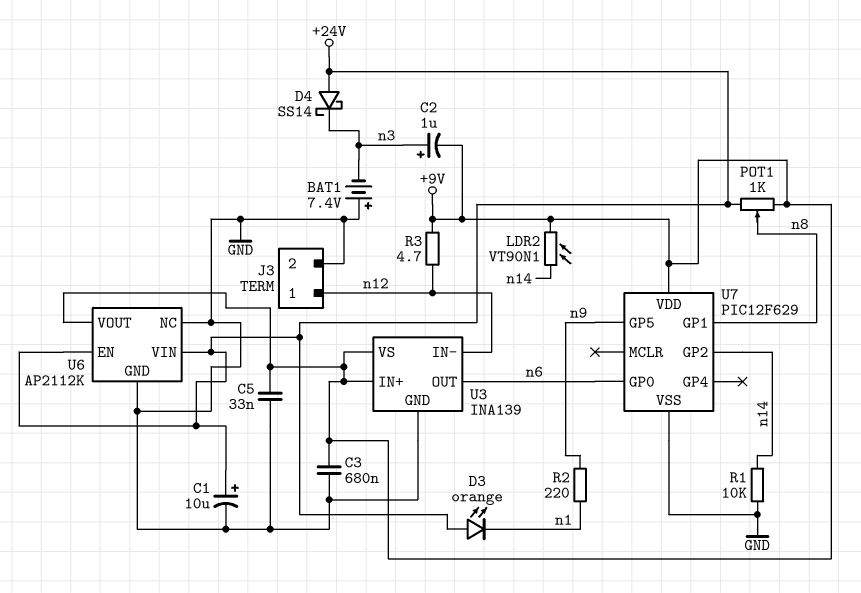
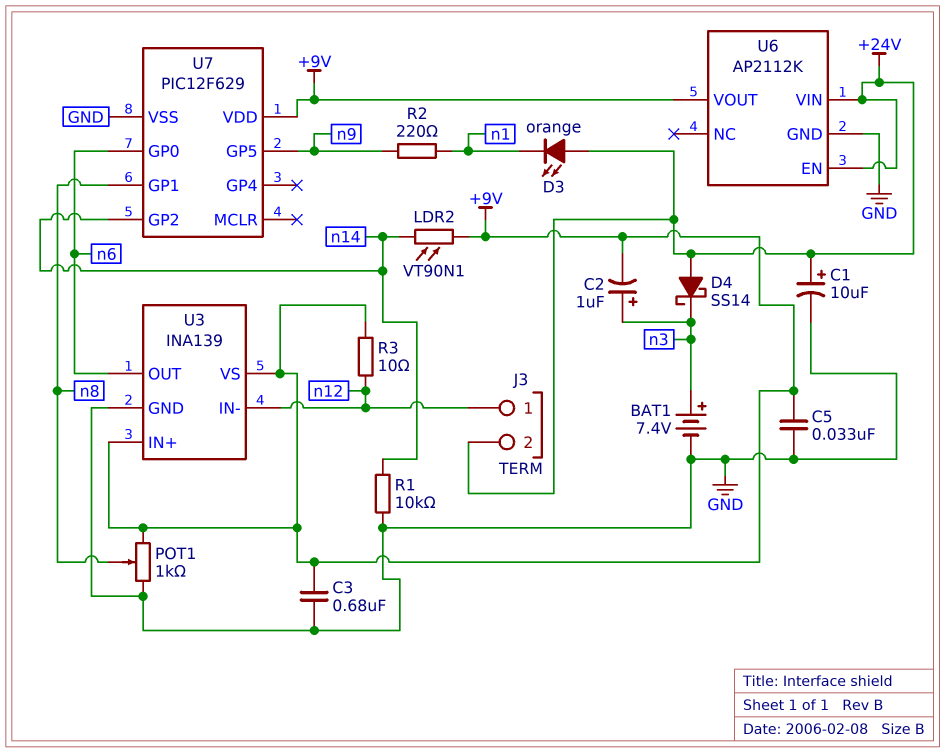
BAT1: 7.4V (plus GND, minus n3) -> 7.4V (plus n3, minus GND)
J3 pin 2: GND -> +24V
POT1: 1k (+9V, +24V, wiper n8) -> 1k (+9V, GND, wiper n8)
R3: 4.7 (+9V, n12) -> 10 (+9V, n12)
U6 pin NC: GND -> none

